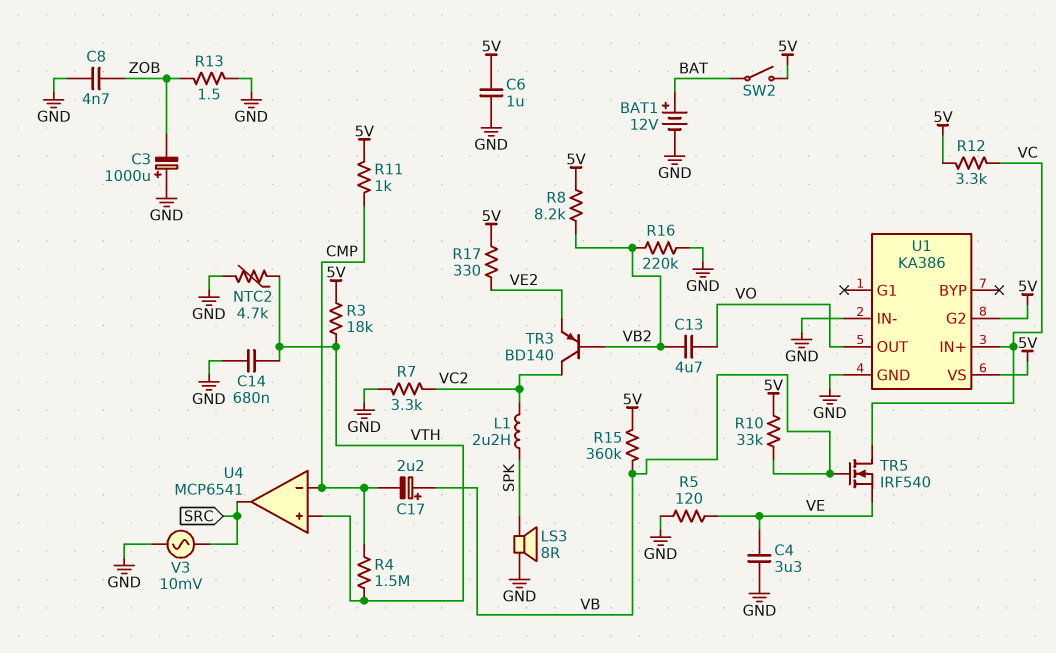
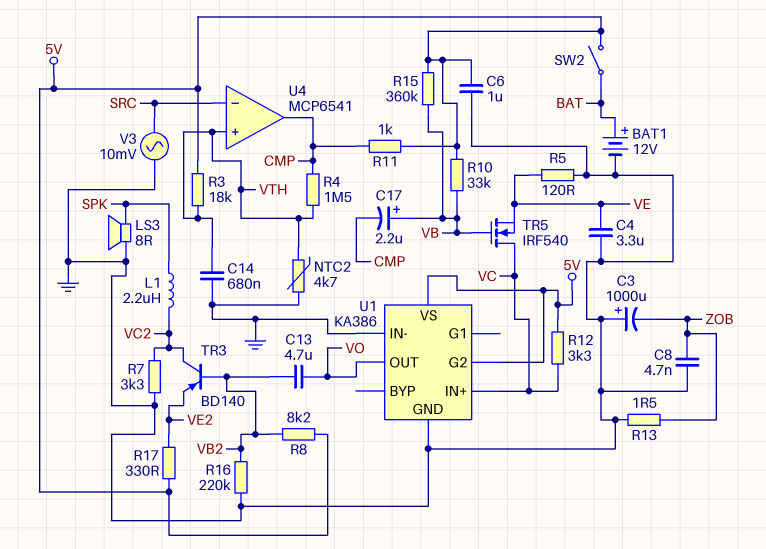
U4 pin in-: CMP -> SRC
U4 pin out: SRC -> CMP

